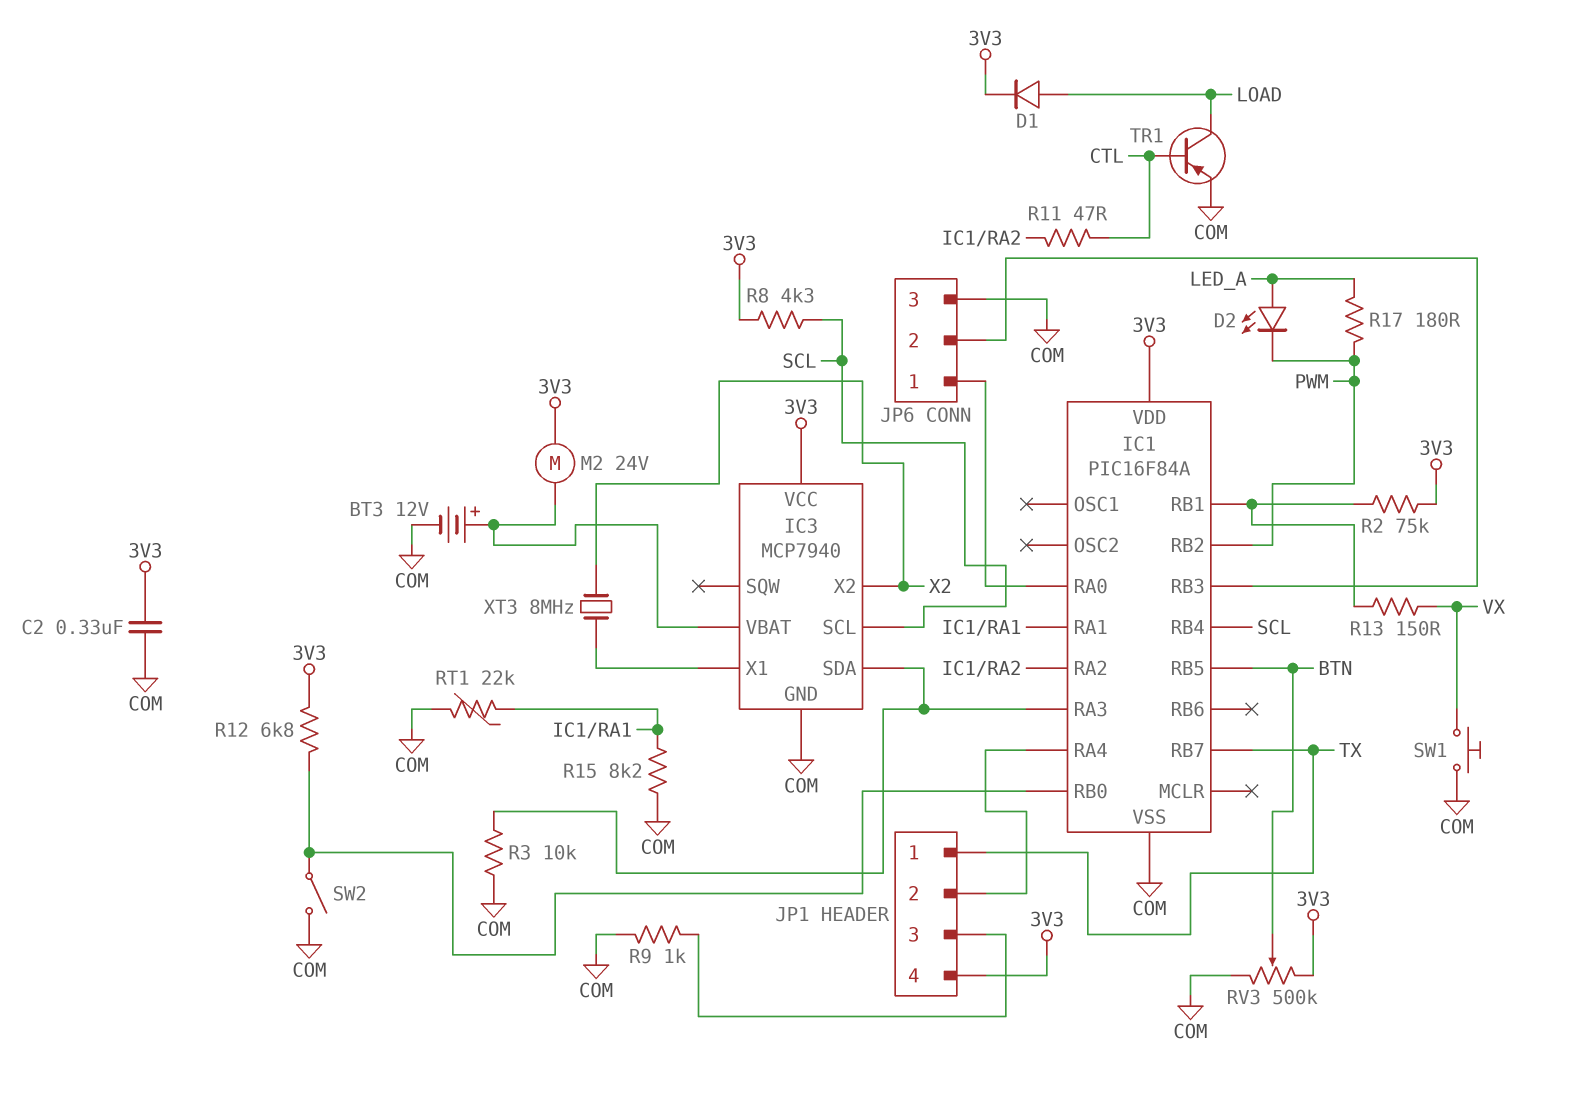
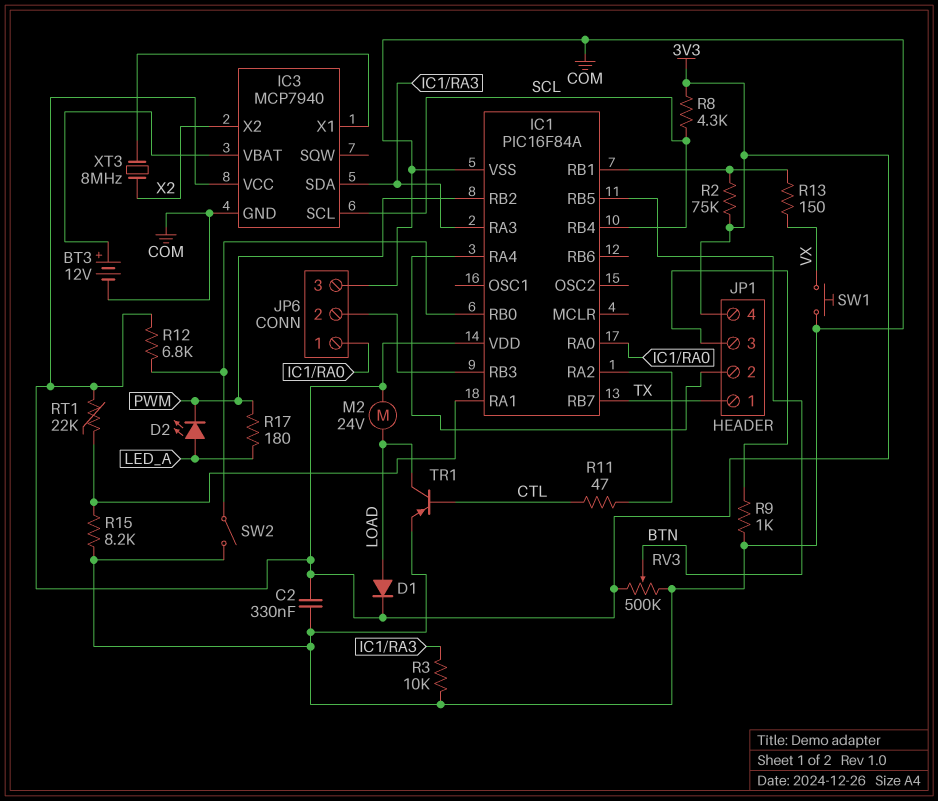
M2: motor 24V (3V3, IC3/VBAT) -> motor 24V (3V3, LOAD)
RT1: 22k (COM, IC1/RA1) -> 22k (3V3, IC1/RA1)

